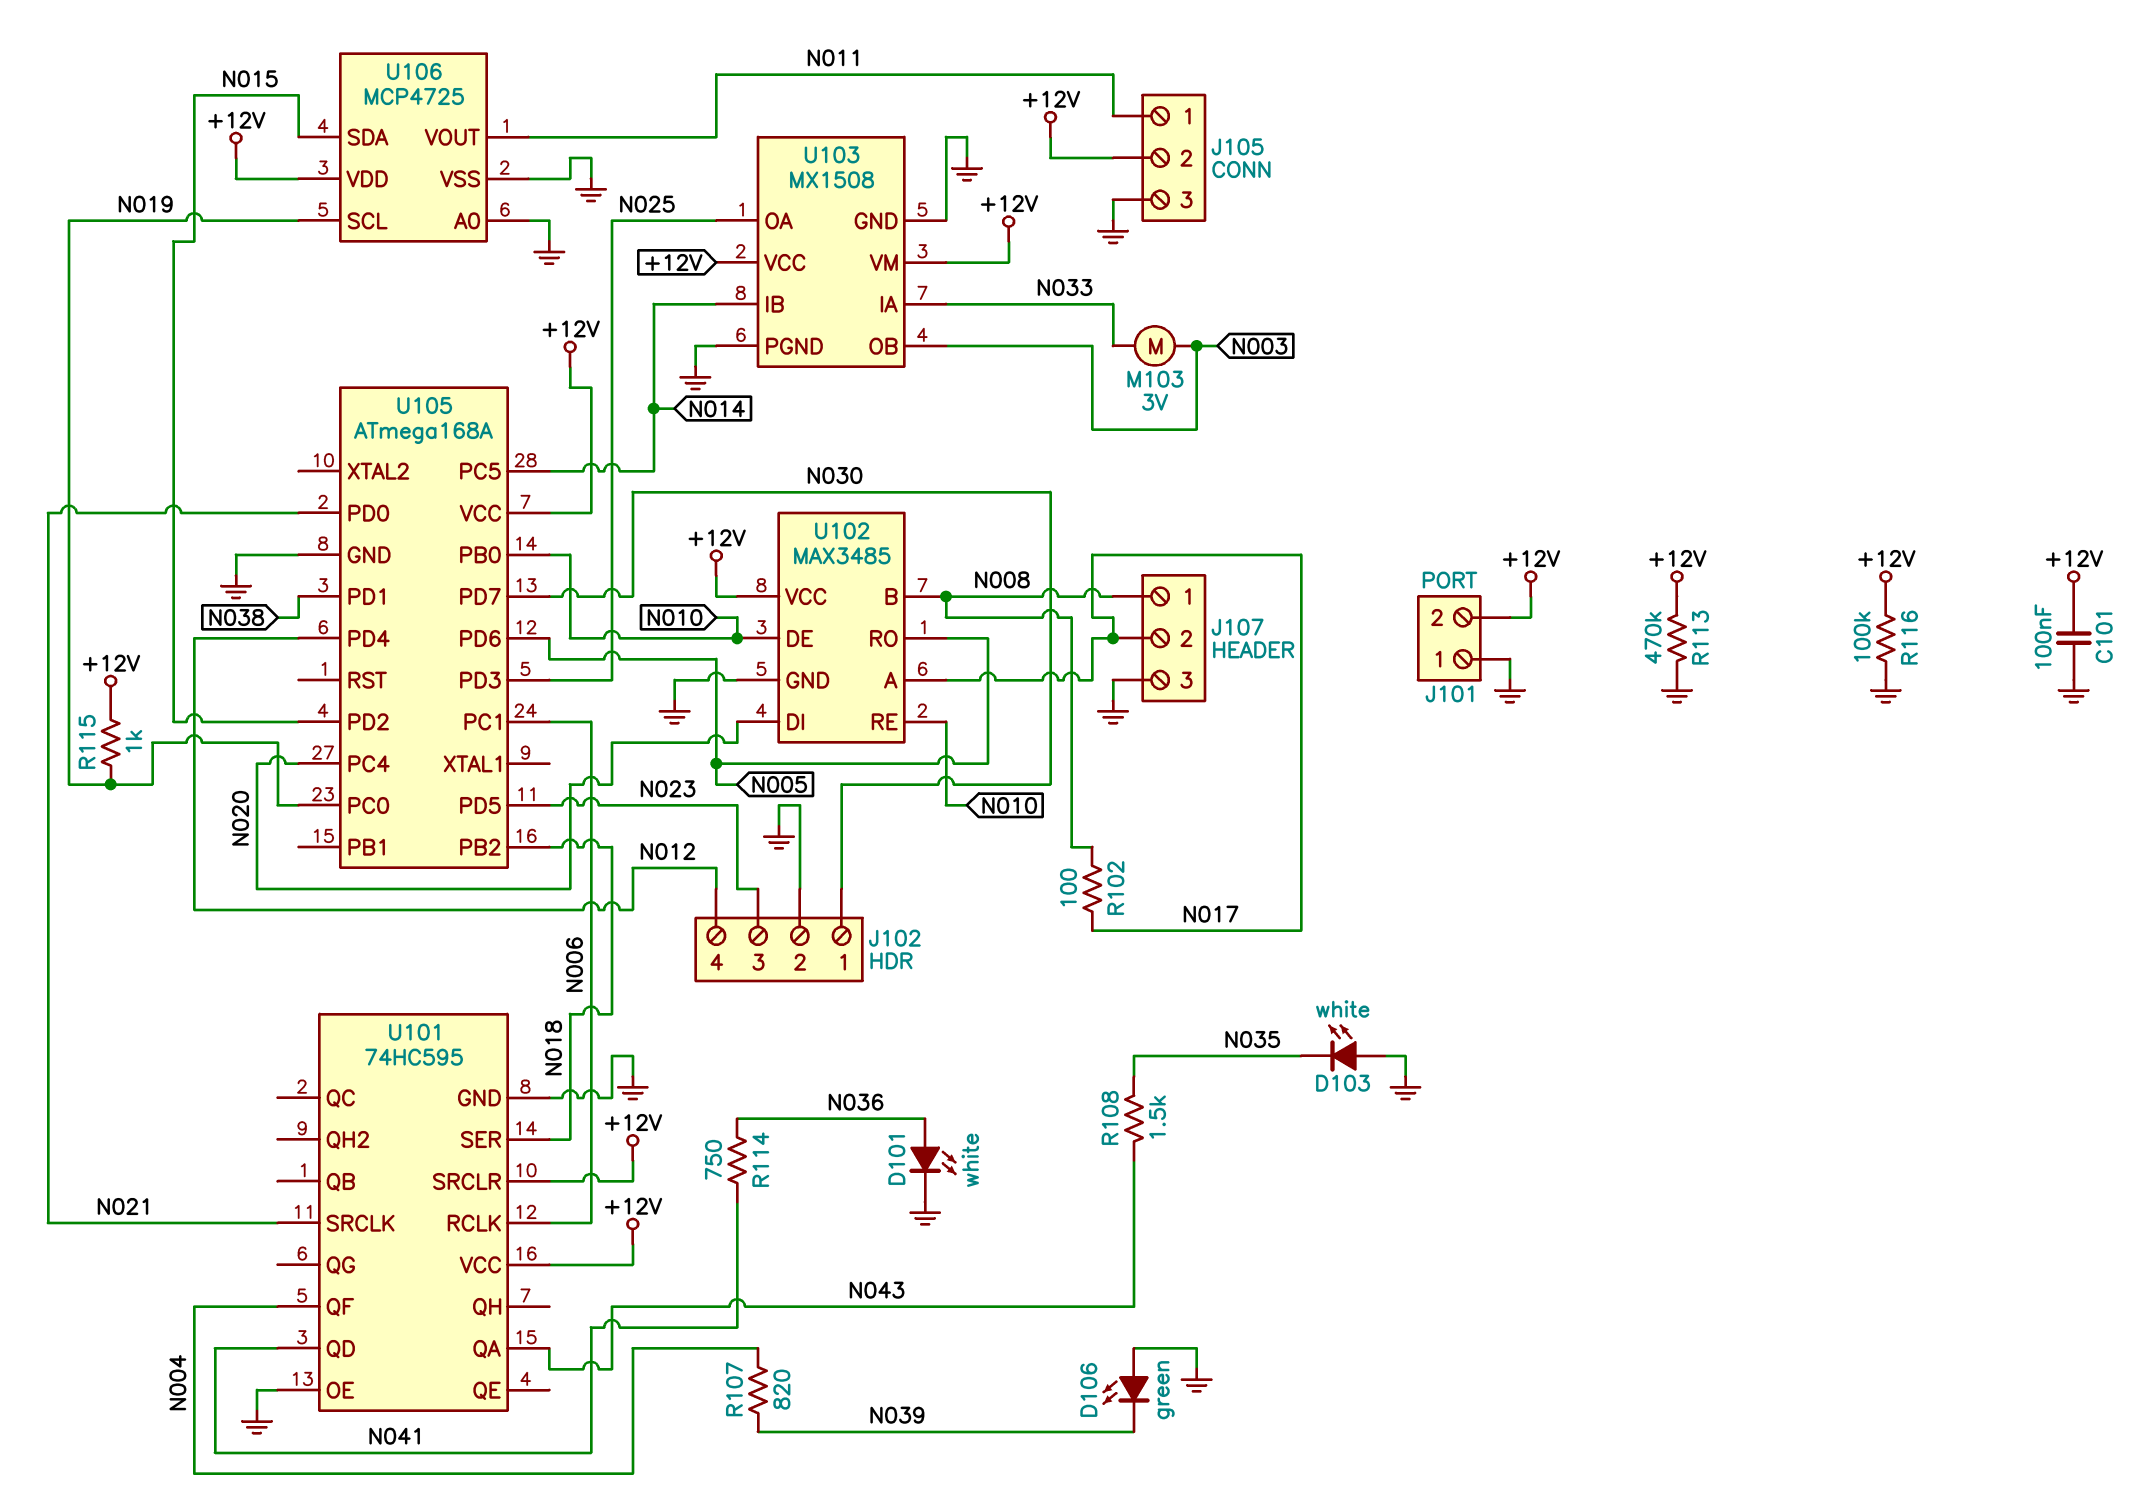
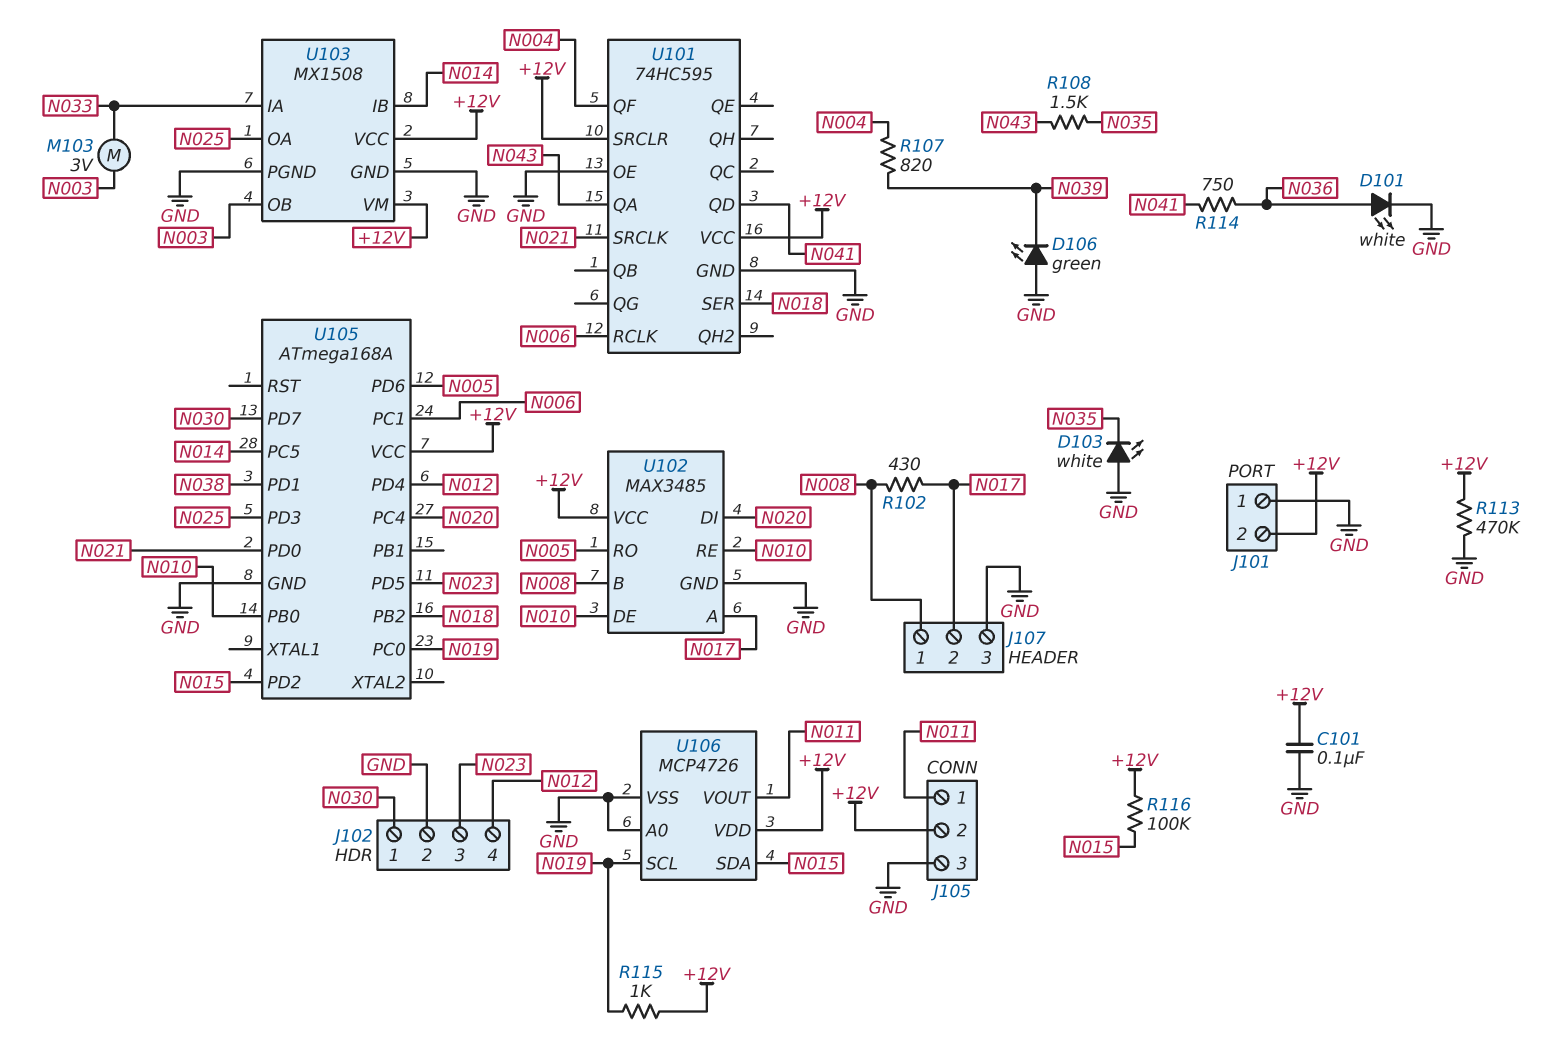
R102: 100 (N008, N017) -> 430 (N008, N017)
R116: 100k (+12V, GND) -> 100k (+12V, N015)
U106: MCP4725 -> MCP4726

